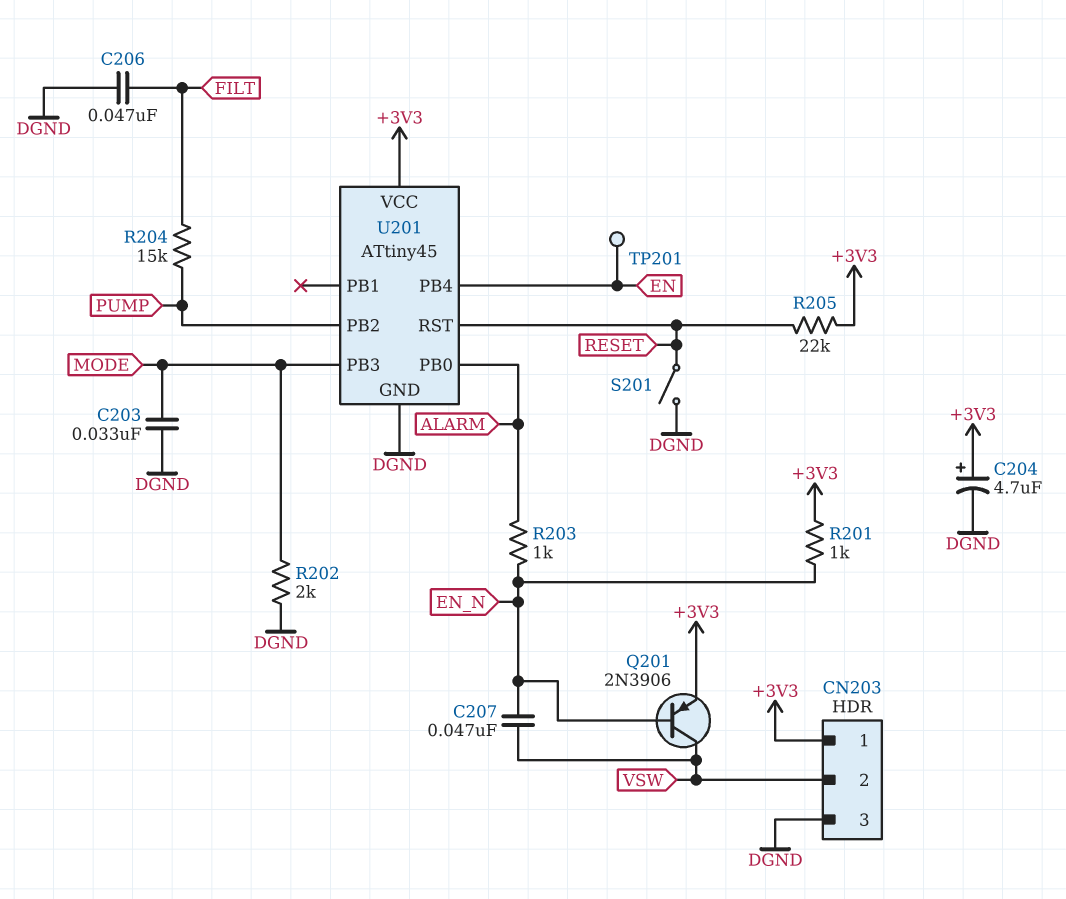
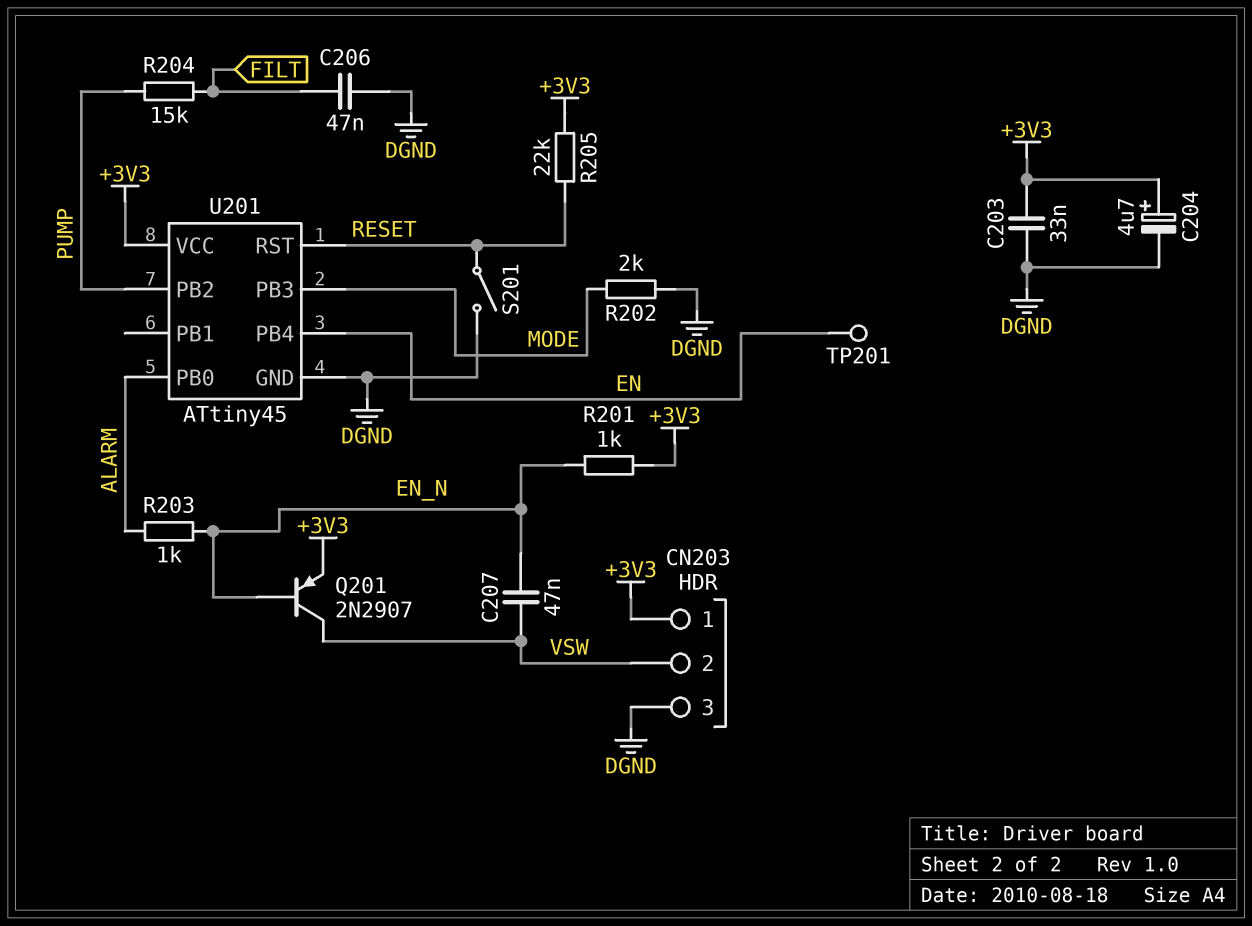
C203: 33nF (DGND, MODE) -> 33nF (+3V3, DGND)
Q201: PNP 2N3906 (B EN_N, C VSW, E +3V3) -> PNP 2N2907 (B EN_N, C VSW, E +3V3)

